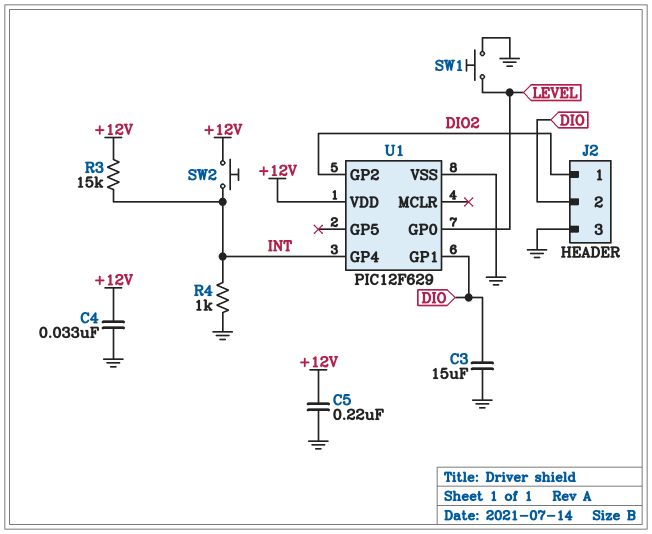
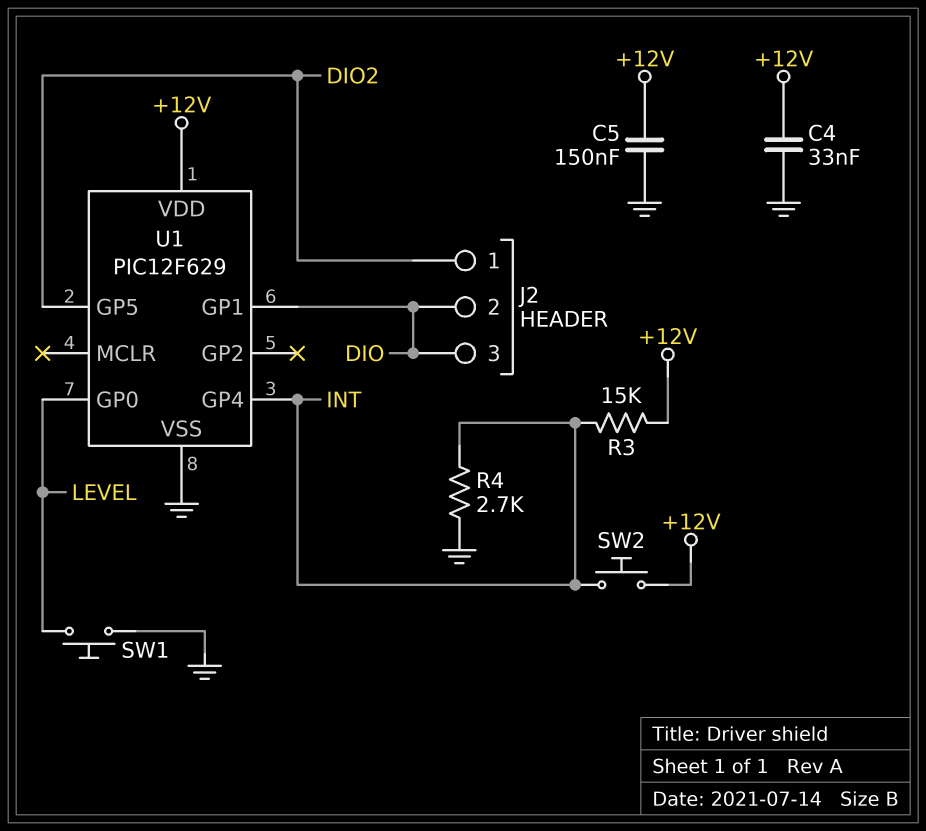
C3: 15uF (DIO, GND) -> none
C5: 220nF (+12V, GND) -> 150nF (+12V, GND)
J2 pin 3: GND -> DIO
R4: 1k (GND, INT) -> 2.7k (GND, INT)
U1 pin GP2: DIO2 -> none
U1 pin GP5: none -> DIO2

